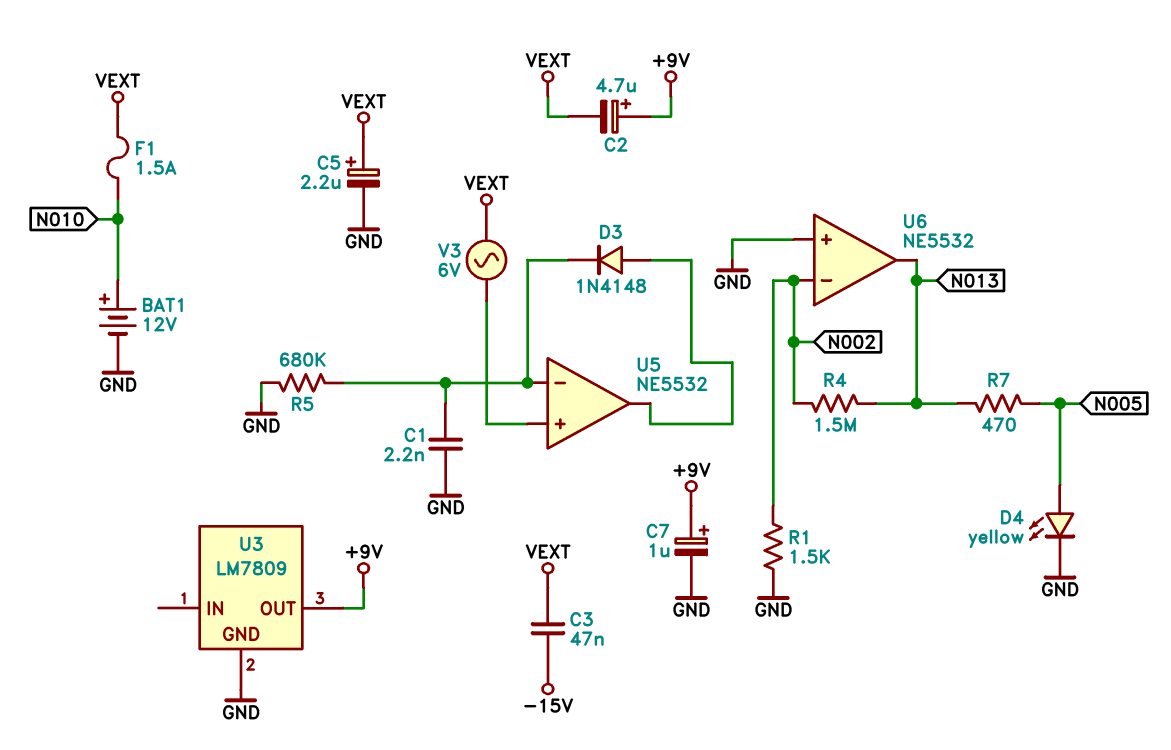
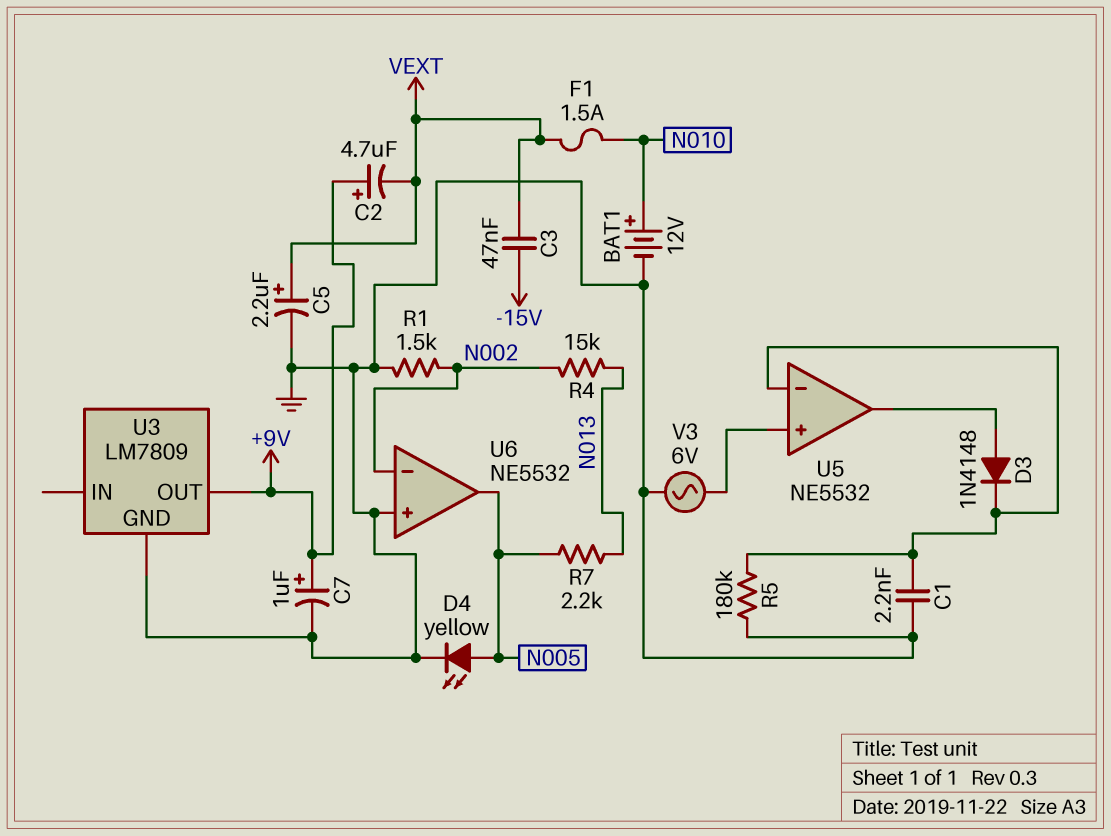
R4: 1.5M (N002, N013) -> 15k (N002, N013)
R5: 680k (GND, U5/in-) -> 180k (GND, U5/in-)
R7: 470 (N005, N013) -> 2.2k (N005, N013)
U6 pin out: N013 -> N005
V3: AC 6V (U5/in+, VEXT) -> AC 6V (GND, U5/in+)

